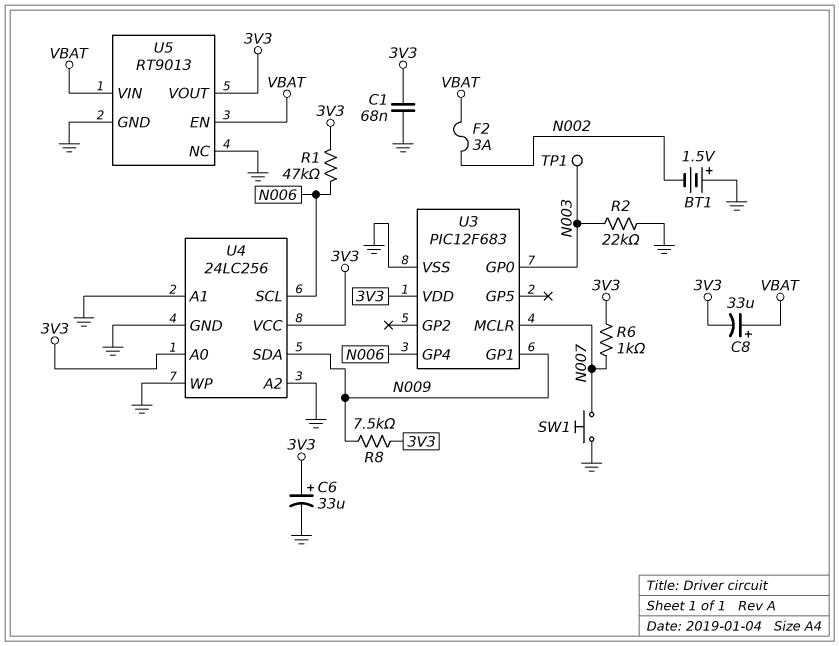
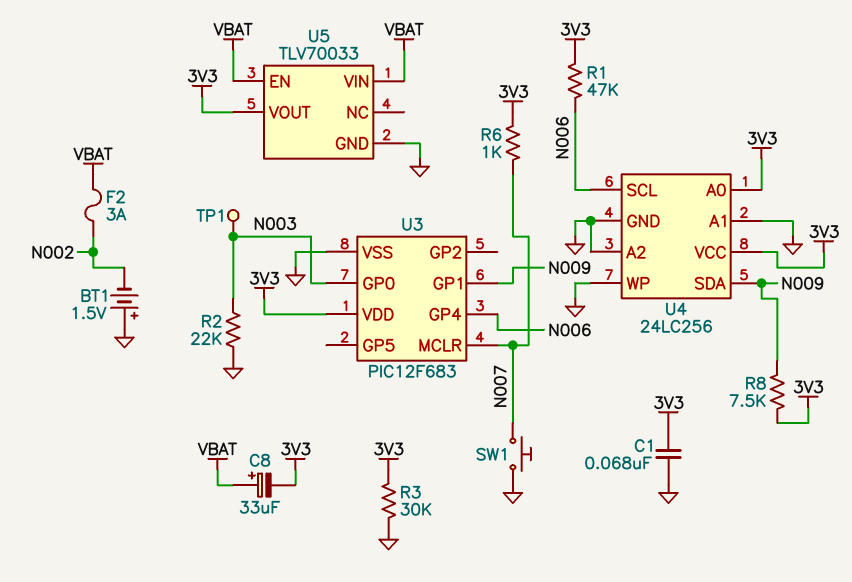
C6: 33uF (plus 3V3, minus GND) -> none
R3: none -> 30k (3V3, GND)
U5: RT9013 -> TLV70033
U5 pin NC: GND -> none

